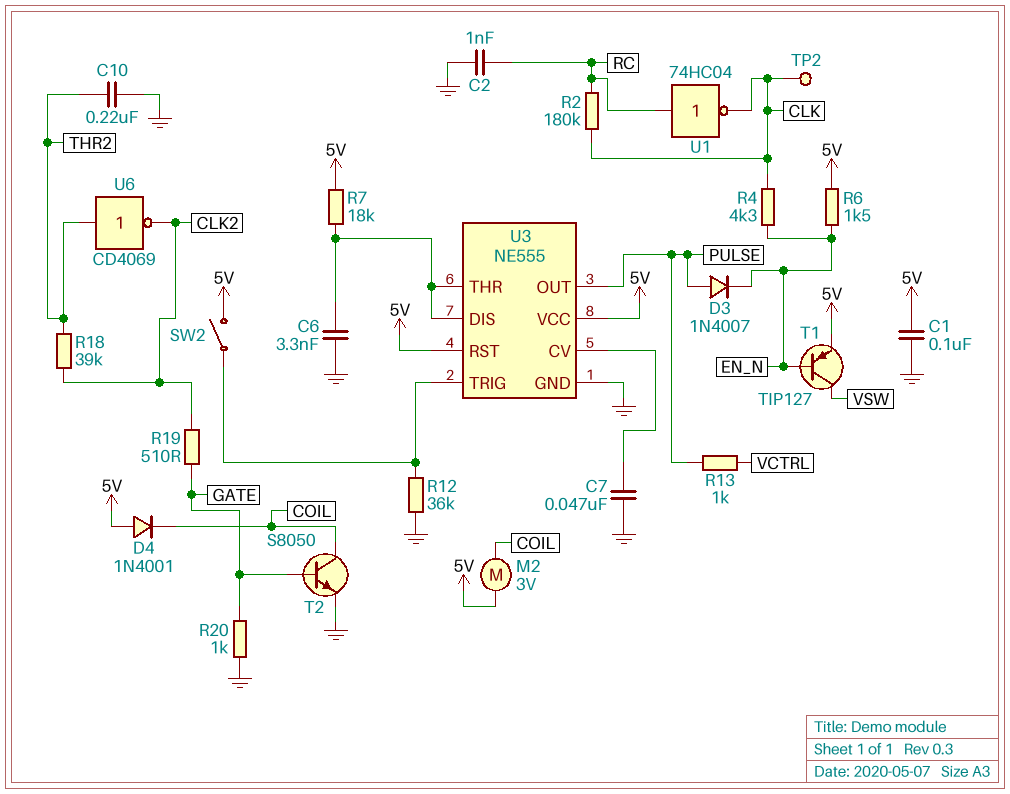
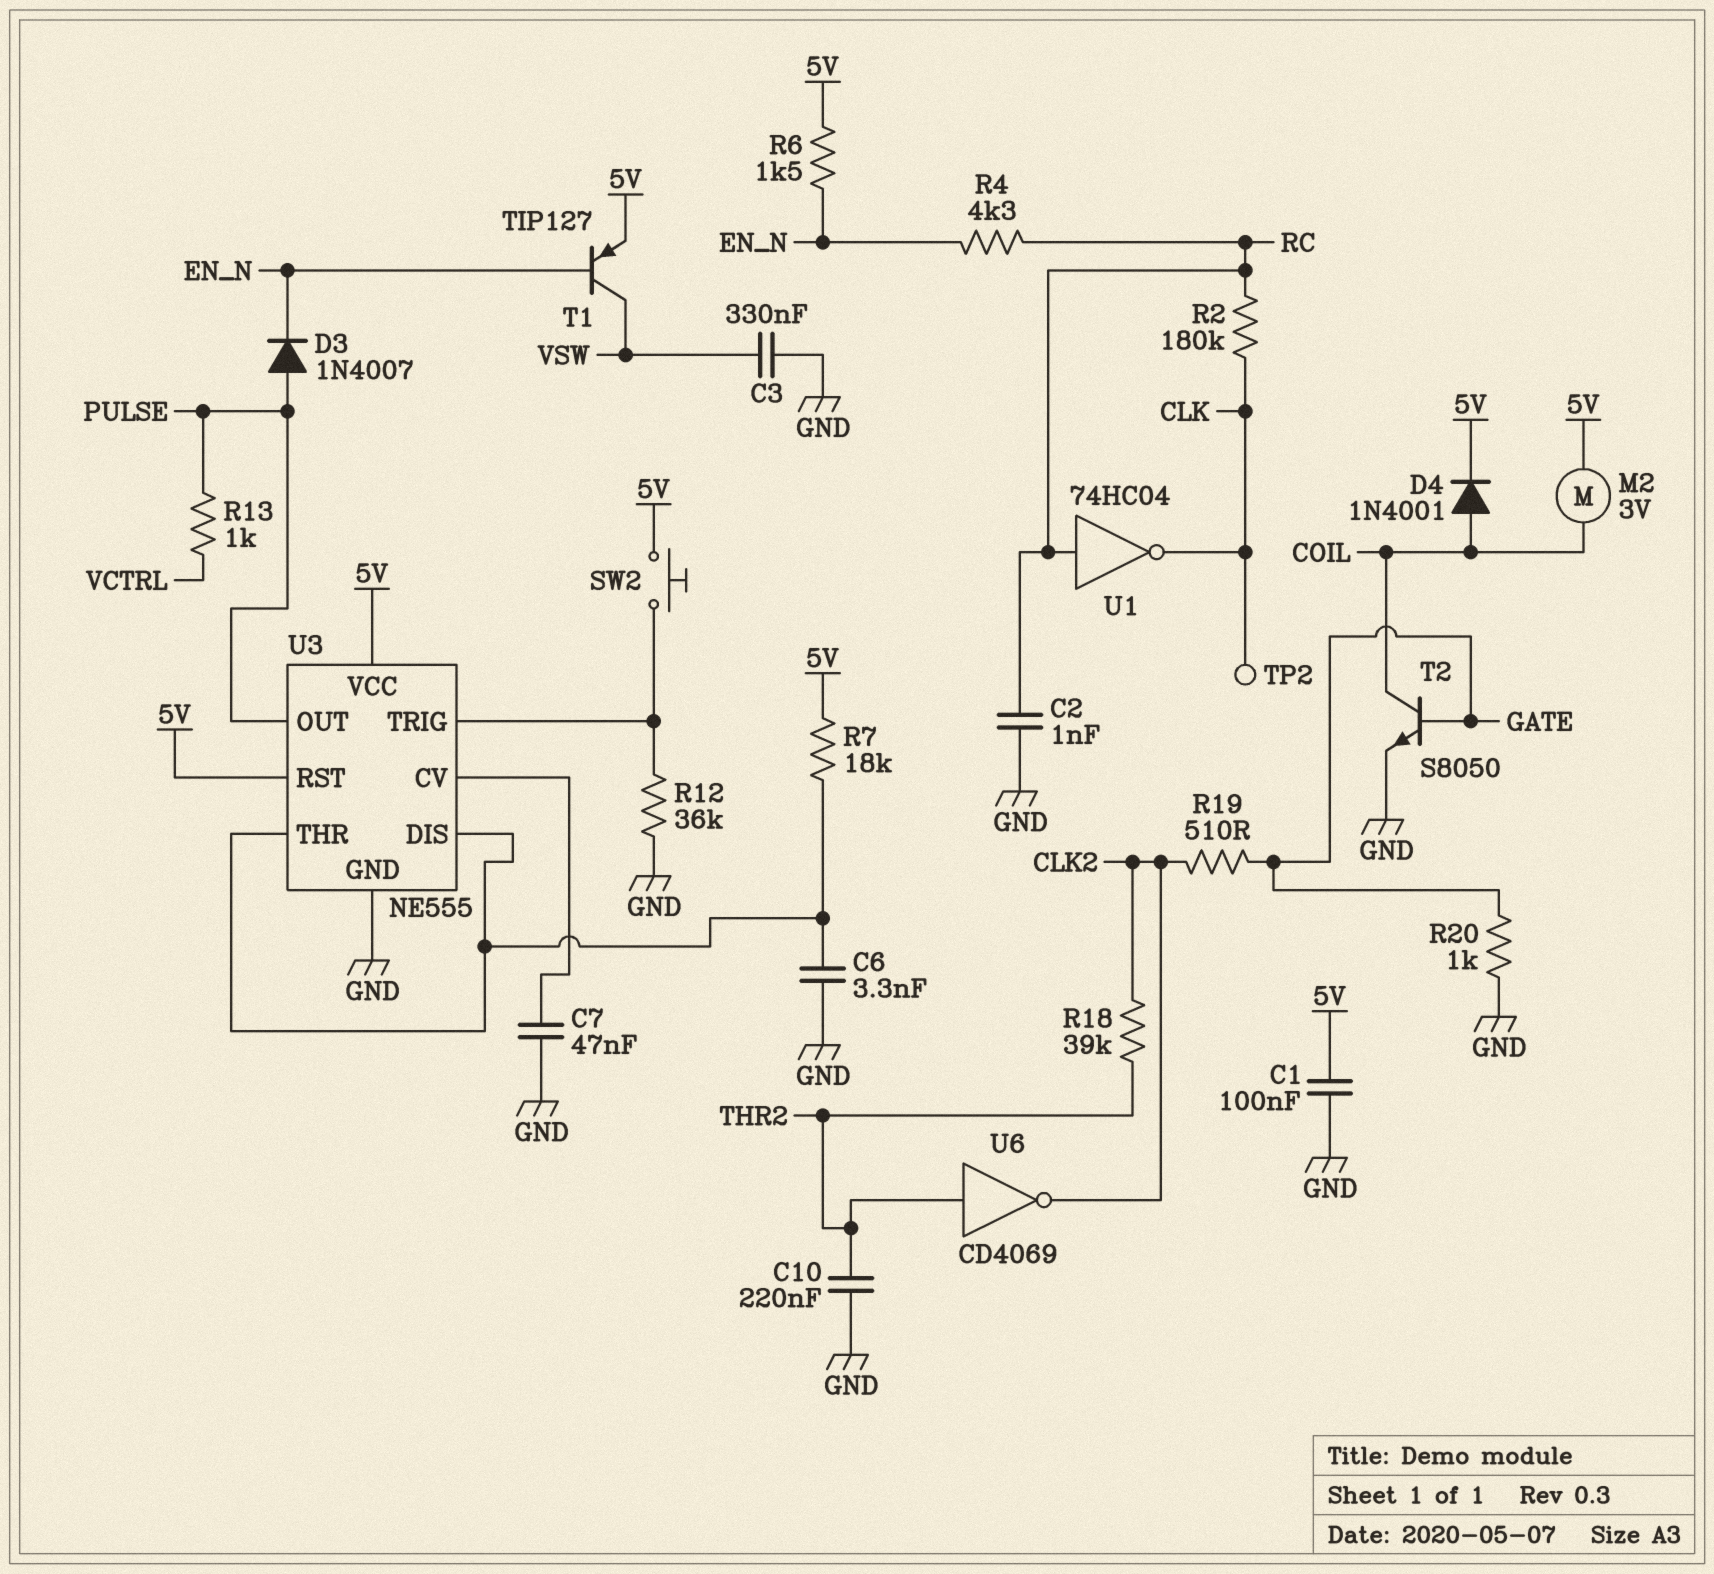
C3: none -> 330nF (GND, VSW)
D4: diode 1N4001 (A 5V, K COIL) -> diode 1N4001 (A COIL, K 5V)
R4: 4.3k (CLK, EN_N) -> 4.3k (EN_N, RC)
SW2: switch (5V, U3/TRIG) -> button (5V, U3/TRIG)

